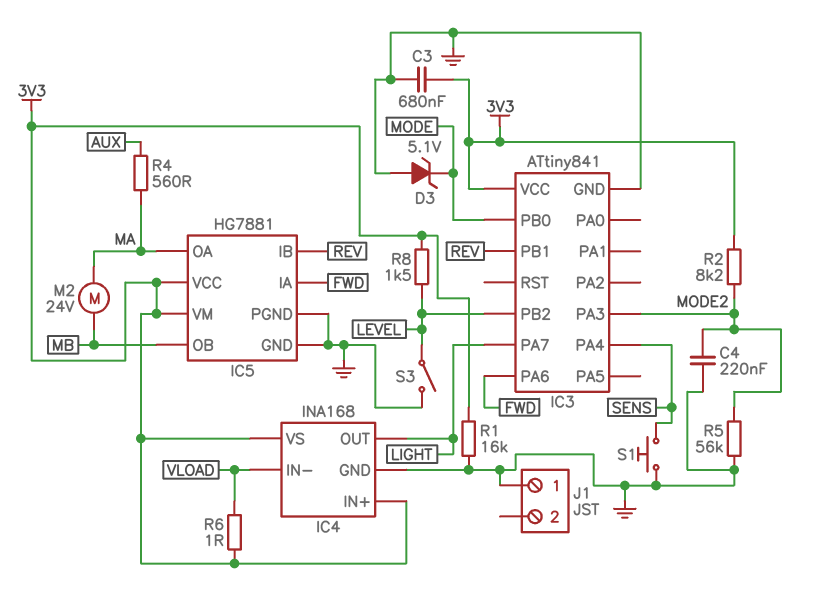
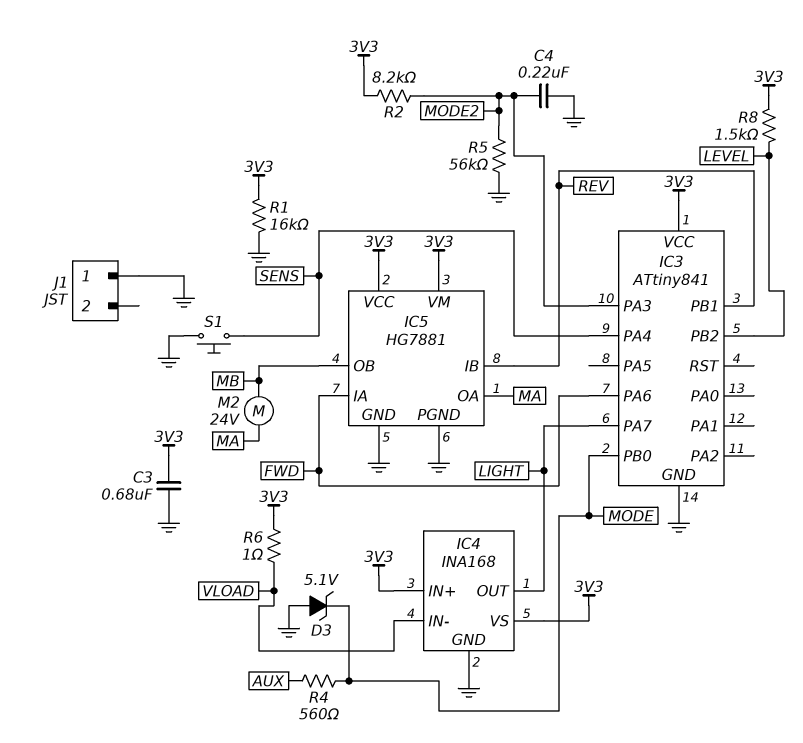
R4: 560 (AUX, MA) -> 560 (AUX, MODE)
S3: switch (GND, LEVEL) -> none

